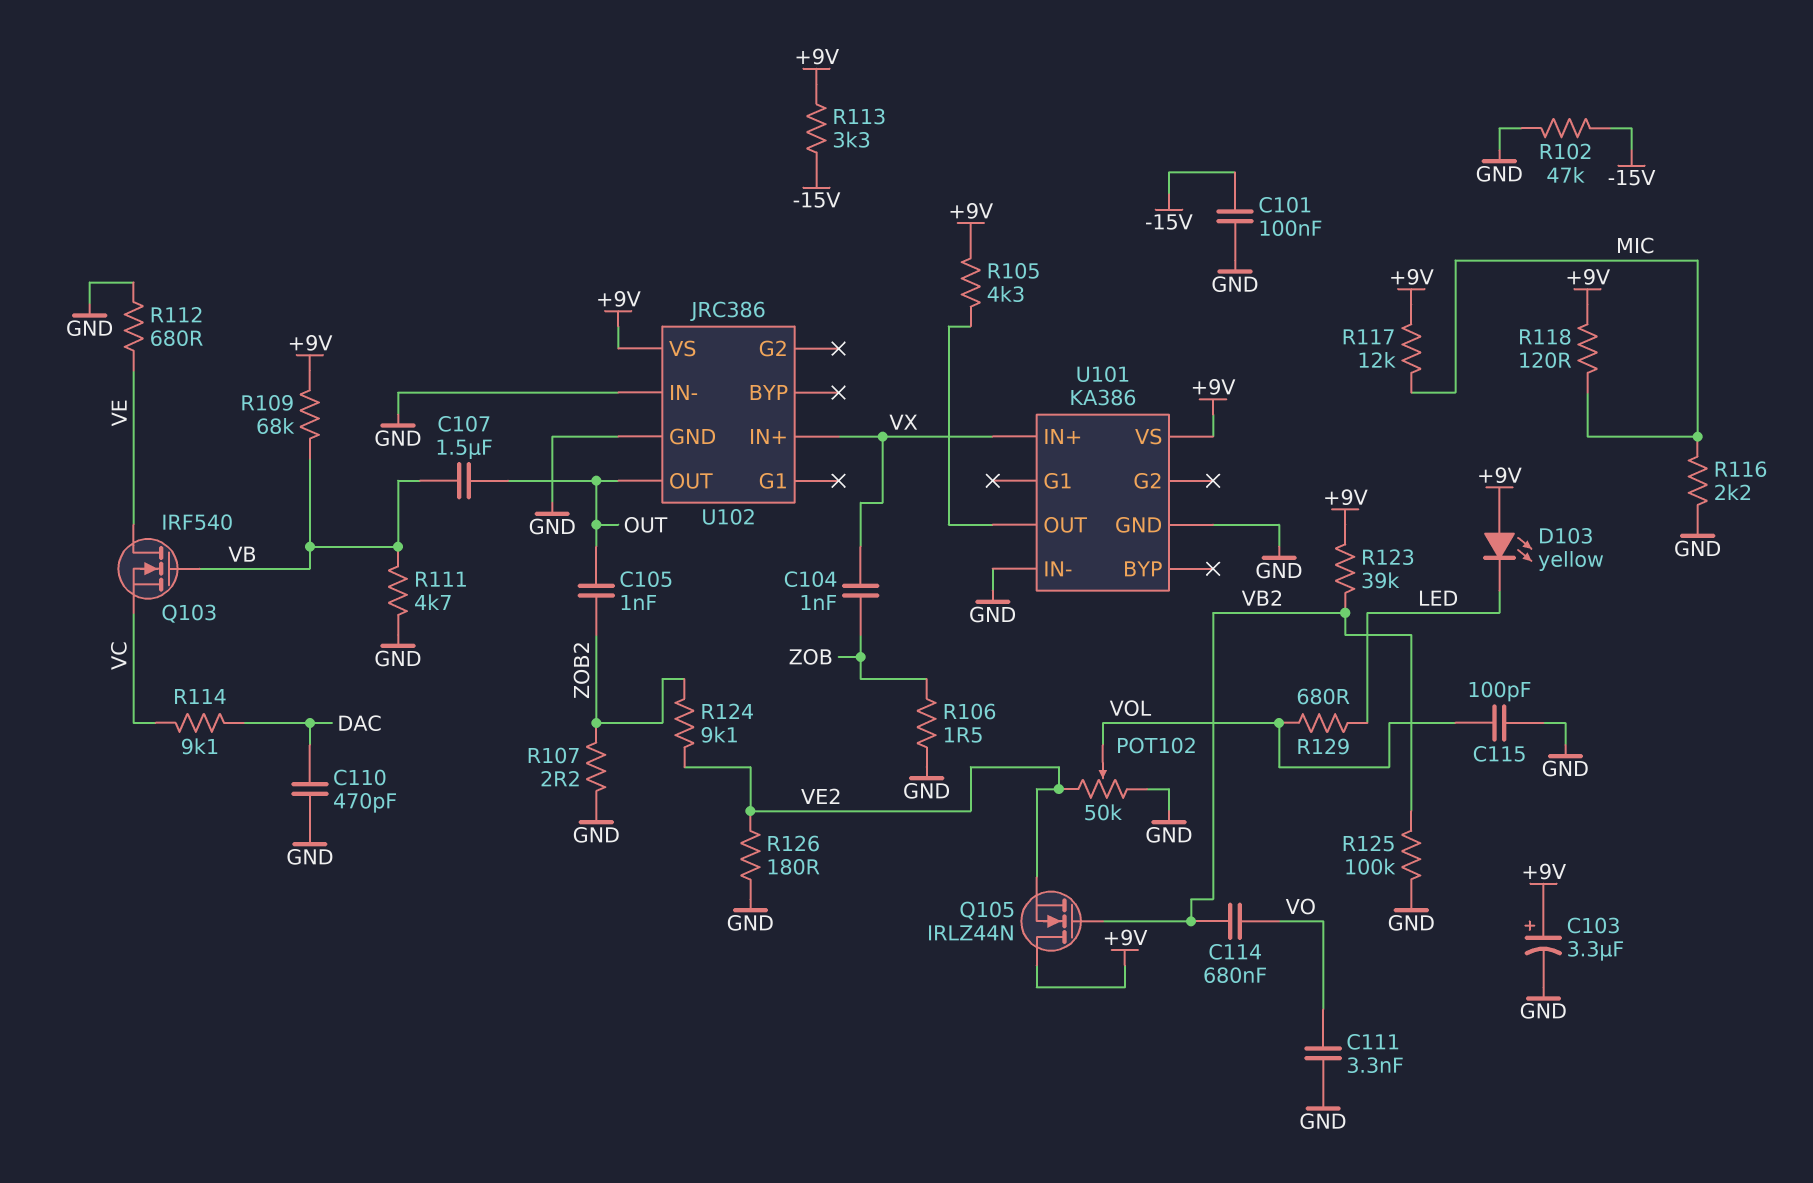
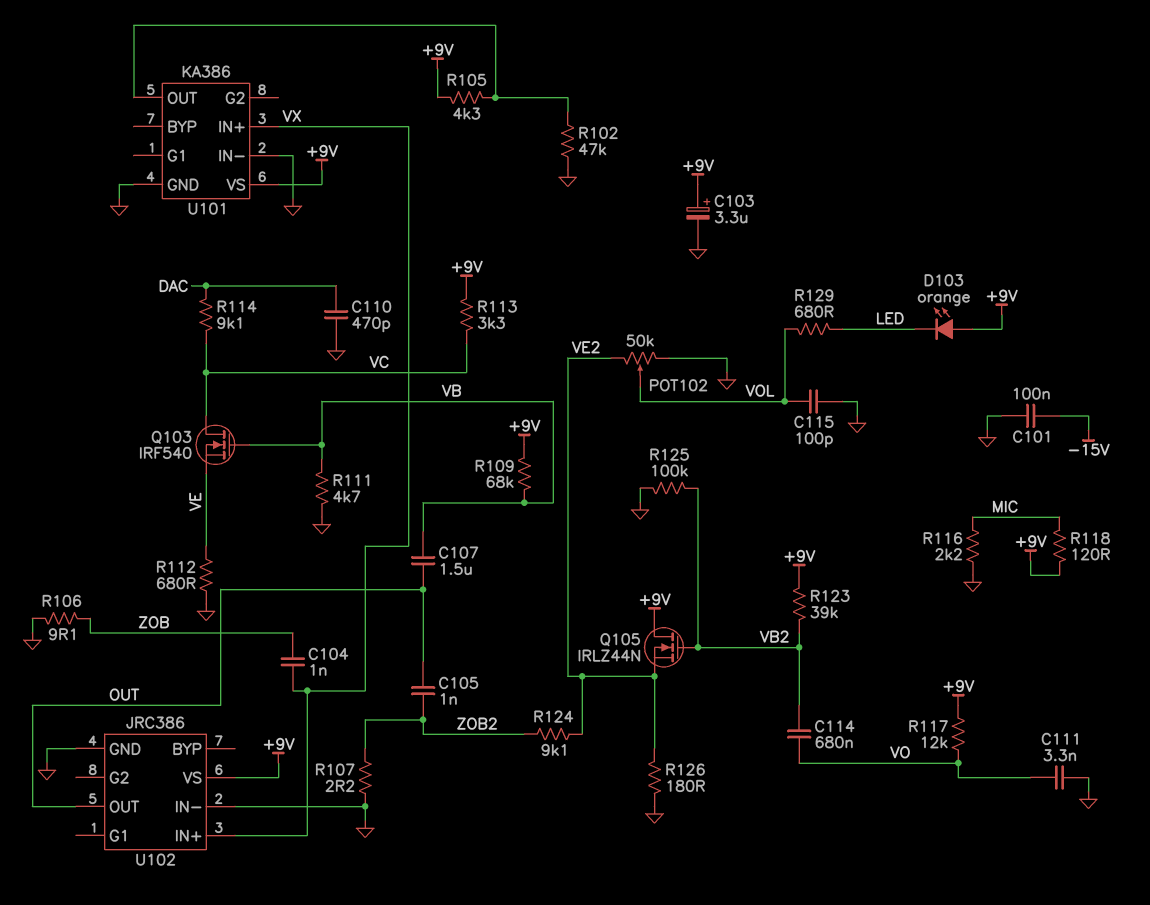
D103: LED yellow (A +9V, K LED) -> LED orange (A +9V, K LED)
Q103: NMOS IRF540 (G VB, D VE, S VC) -> NMOS IRF540 (G VB, D VC, S VE)
R102: 47k (-15V, GND) -> 47k (GND, U101/OUT)
R106: 1.5 (GND, ZOB) -> 9.1 (GND, ZOB)
R113: 3.3k (+9V, -15V) -> 3.3k (+9V, VC)
R117: 12k (+9V, MIC) -> 12k (+9V, VO)

